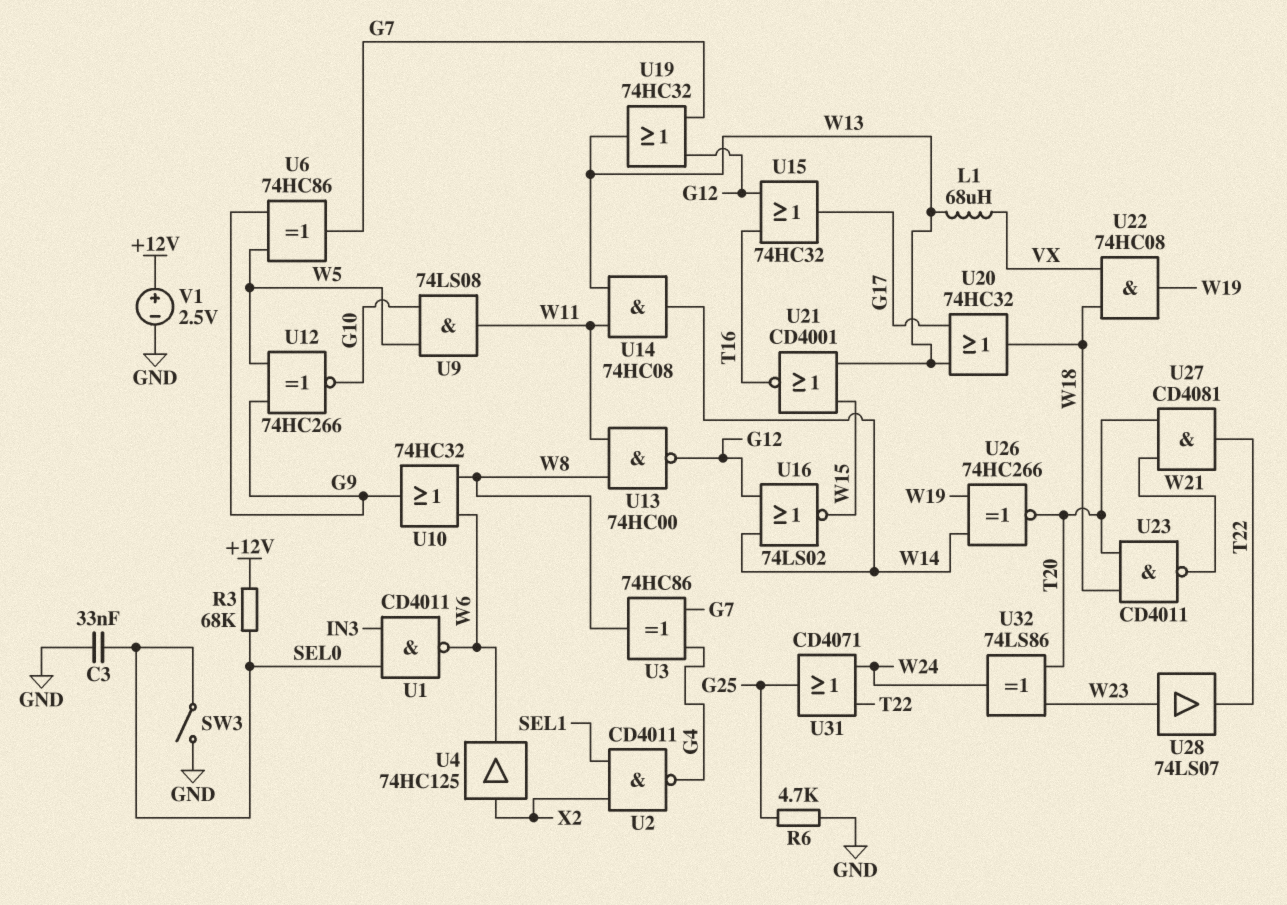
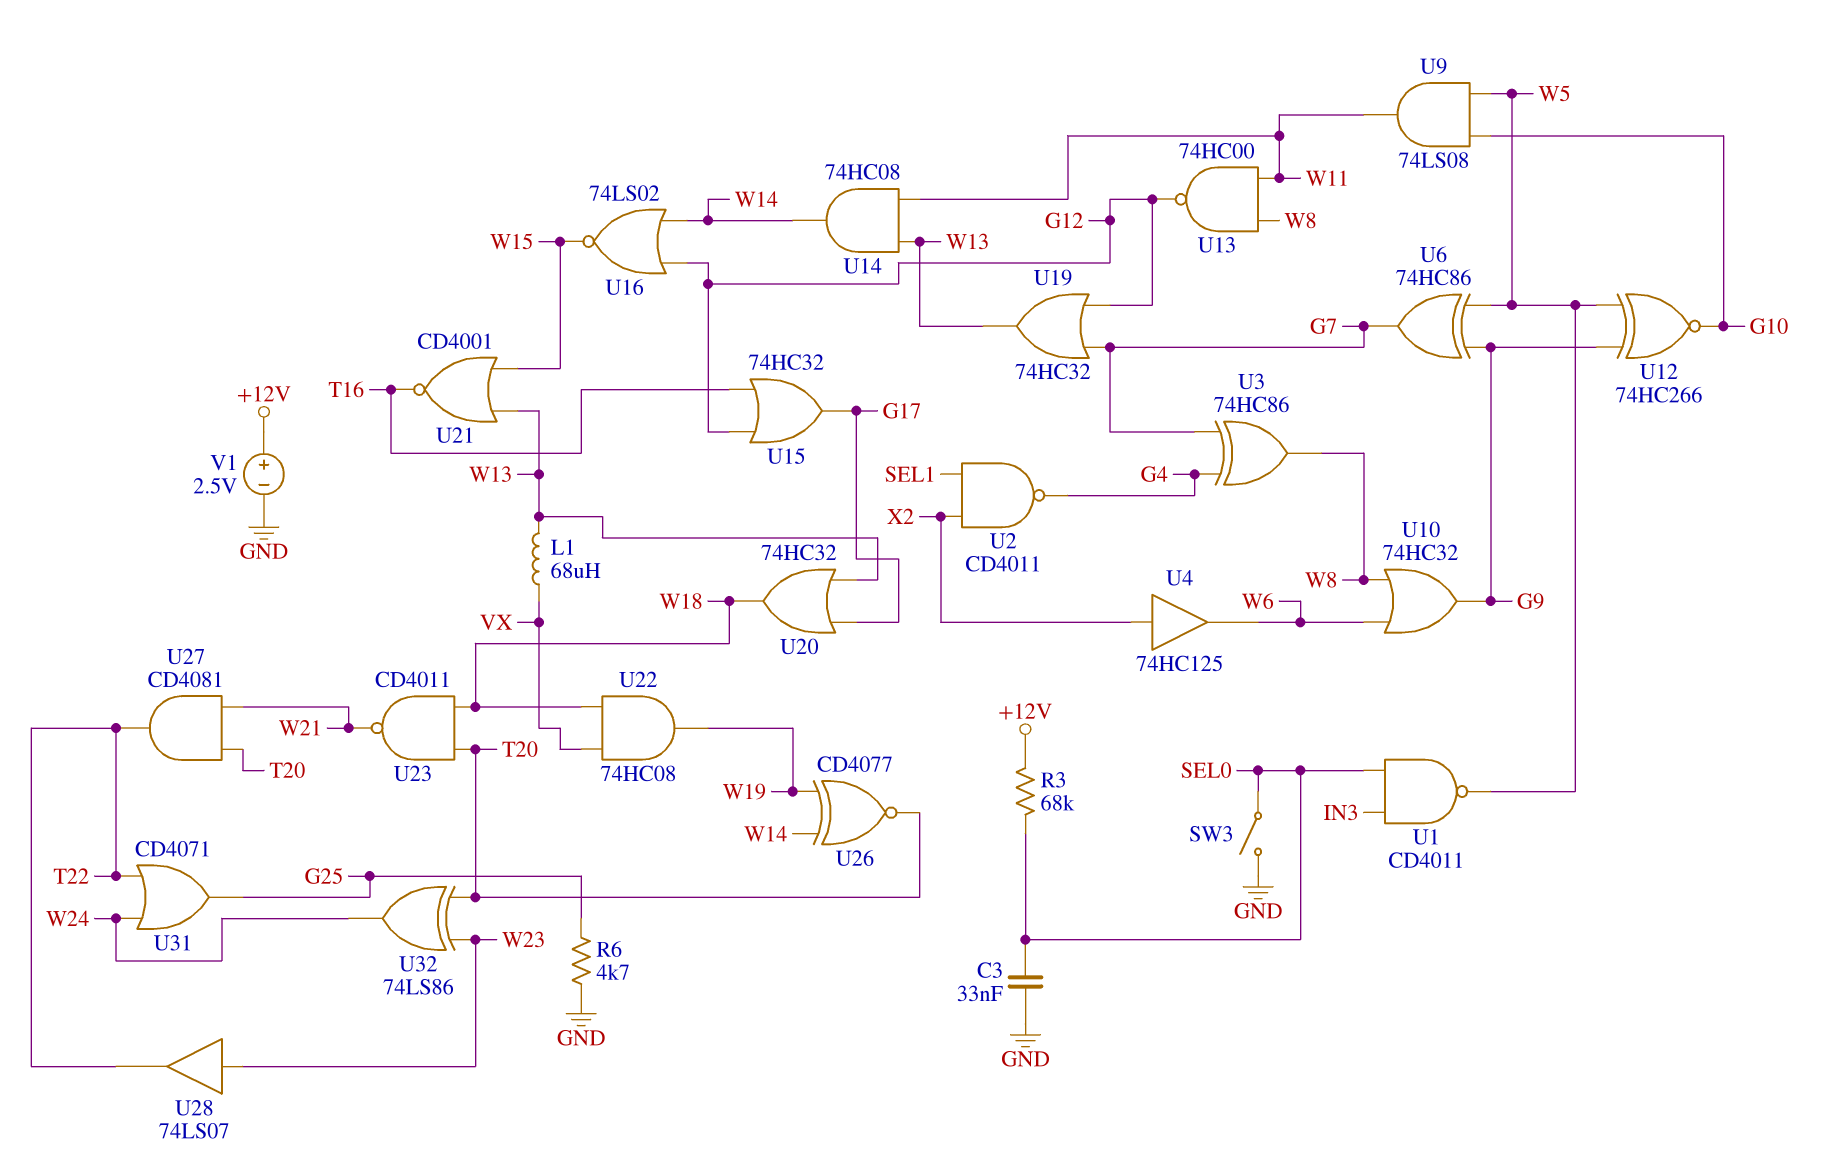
U1: NAND CD4011 (in IN3, in SEL0, out W6) -> NAND CD4011 (in IN3, in SEL0, out W5)
U26: XNOR 74HC266 (in W14, in W19, out T20) -> XNOR CD4077 (in W14, in W19, out T20)

